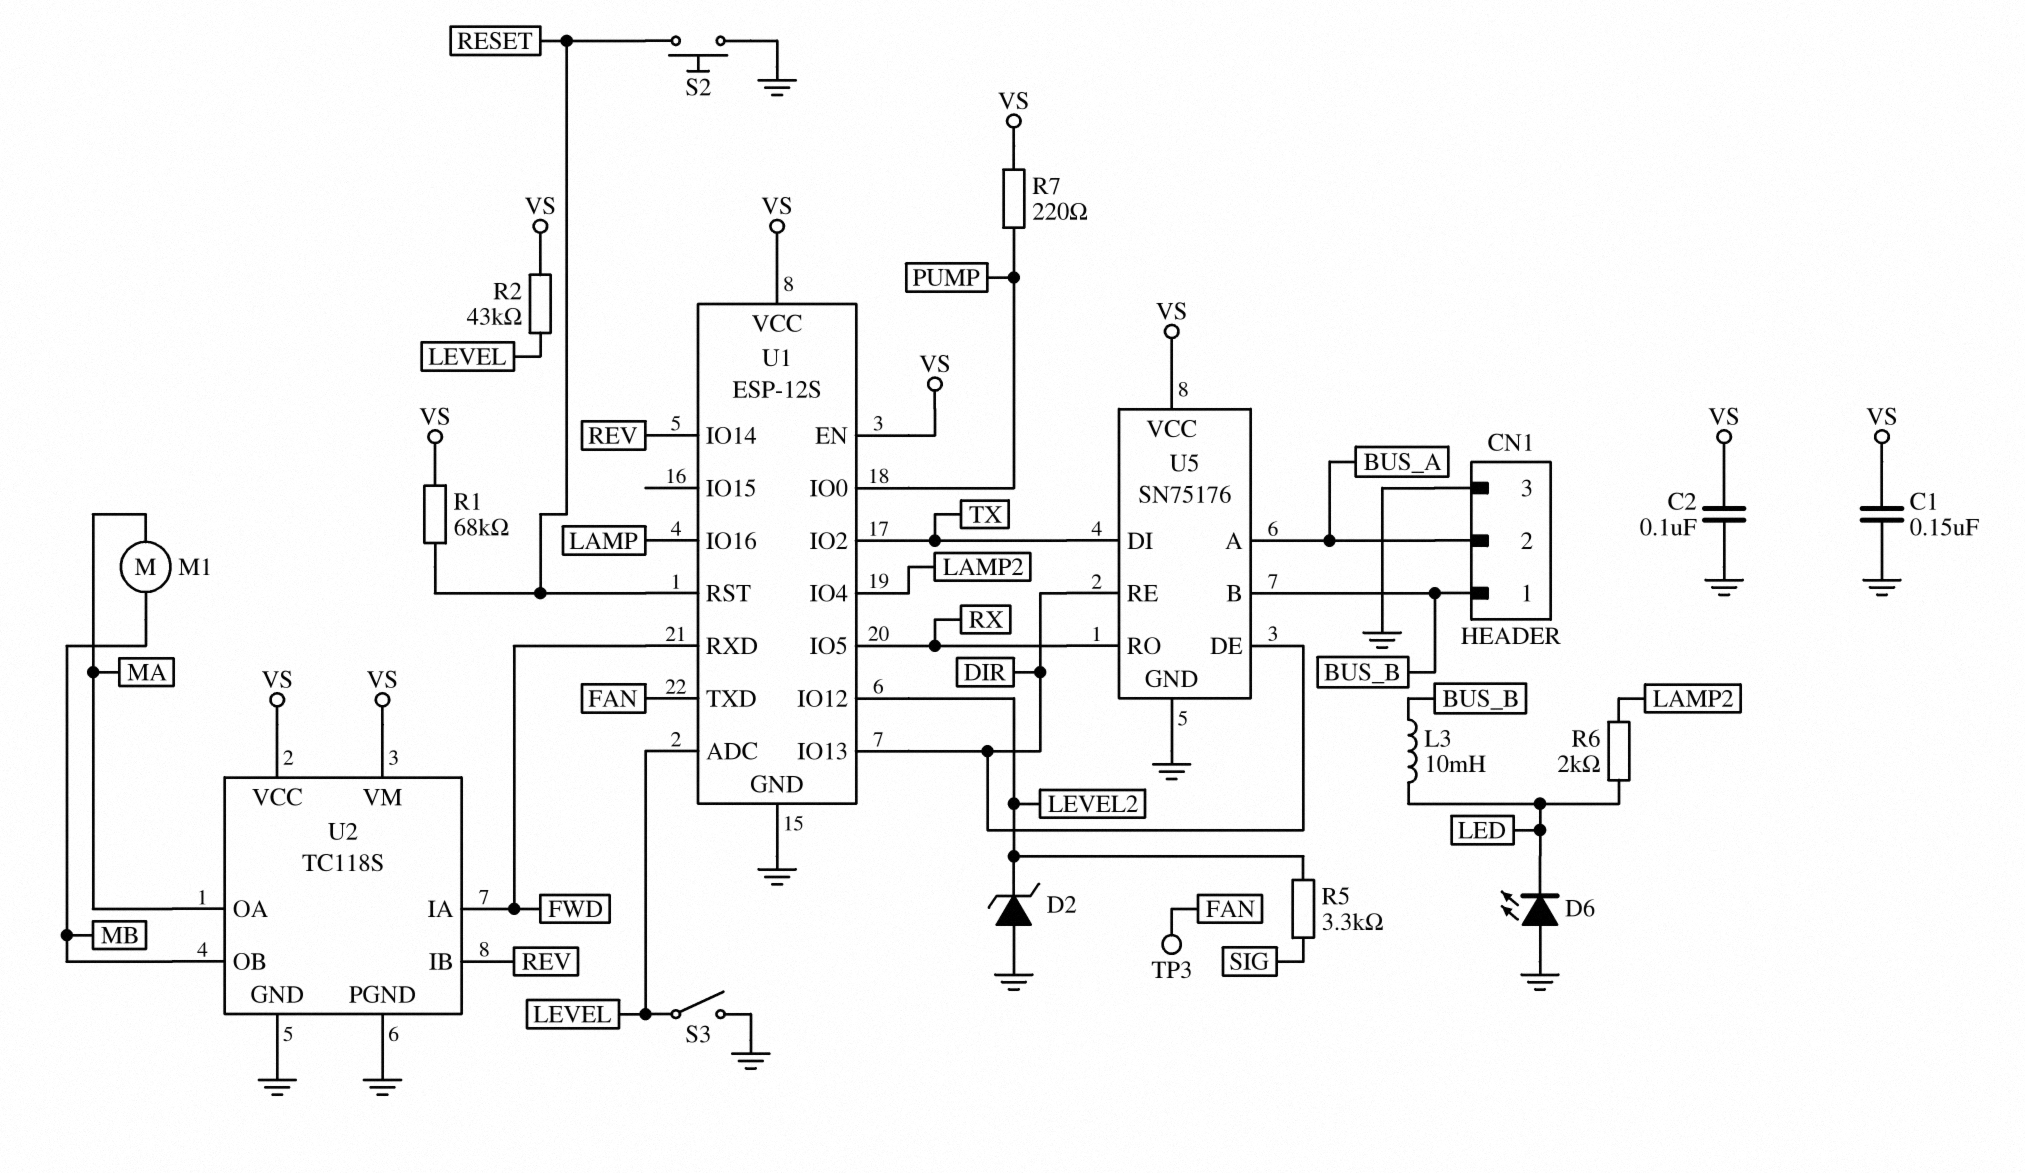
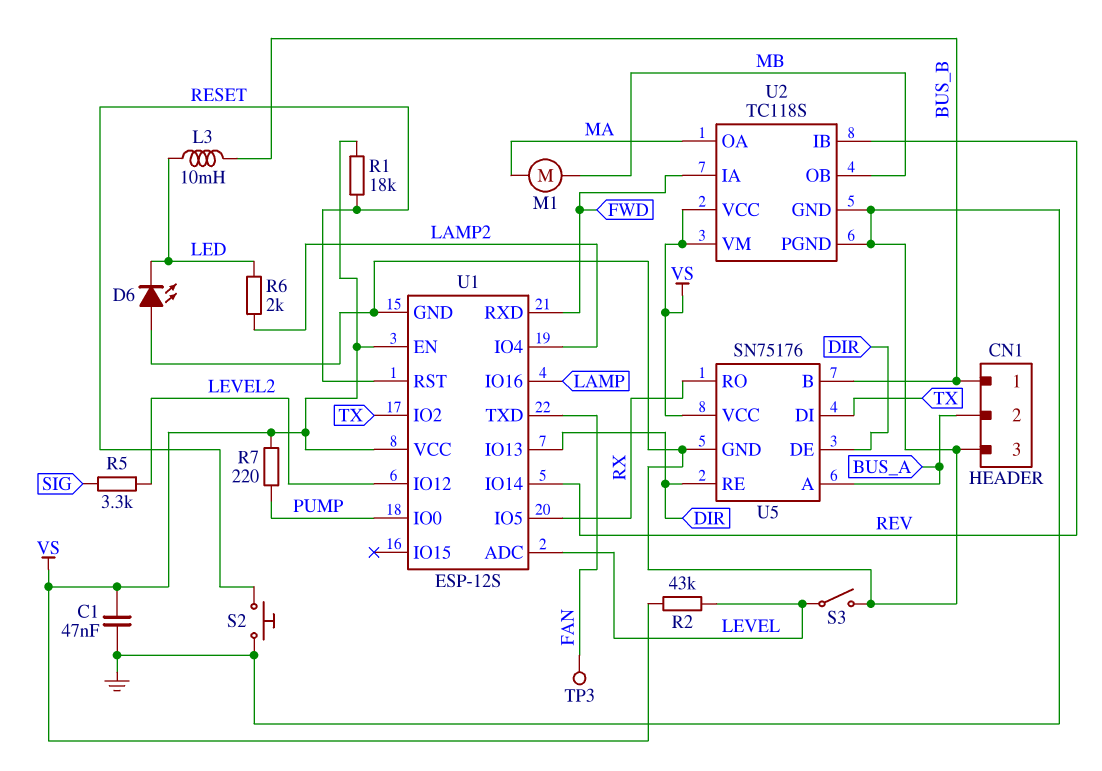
C1: 150nF (GND, VS) -> 47nF (GND, VS)
C2: 100nF (GND, VS) -> none
D2: zener (A GND, K LEVEL2) -> none
R1: 68k (RESET, VS) -> 18k (RESET, VS)

